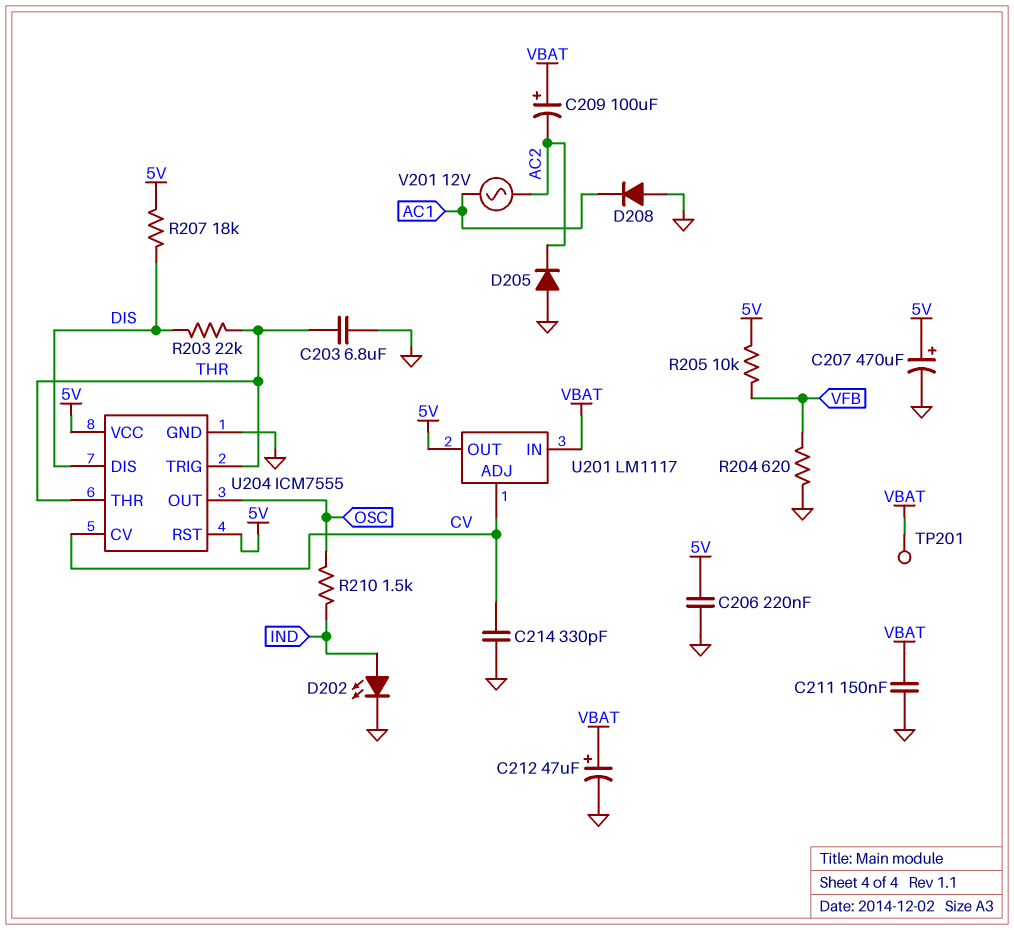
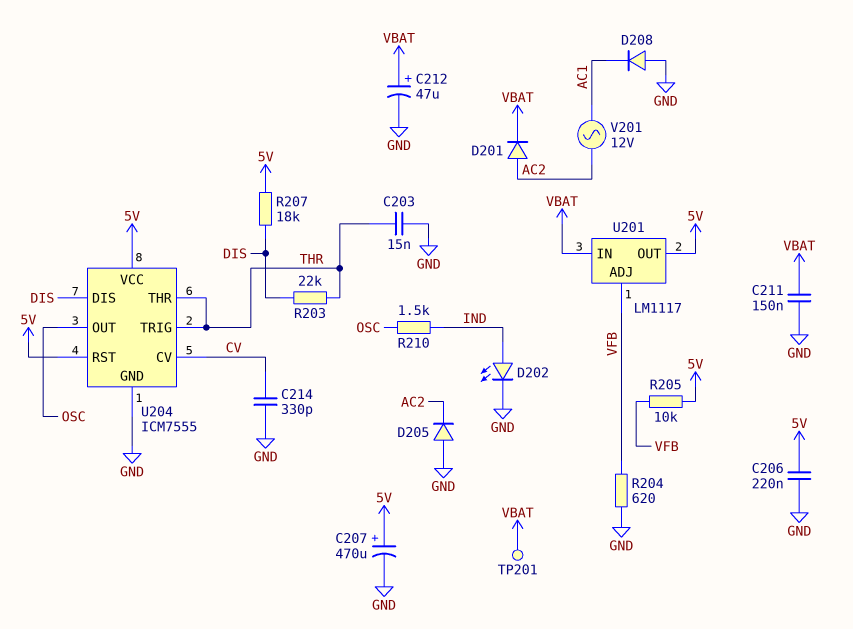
C203: 6.8uF (GND, THR) -> 15nF (GND, THR)
C209: 100uF (plus VBAT, minus AC2) -> none
D201: none -> diode (A AC2, K VBAT)
U201 pin ADJ: CV -> VFB

